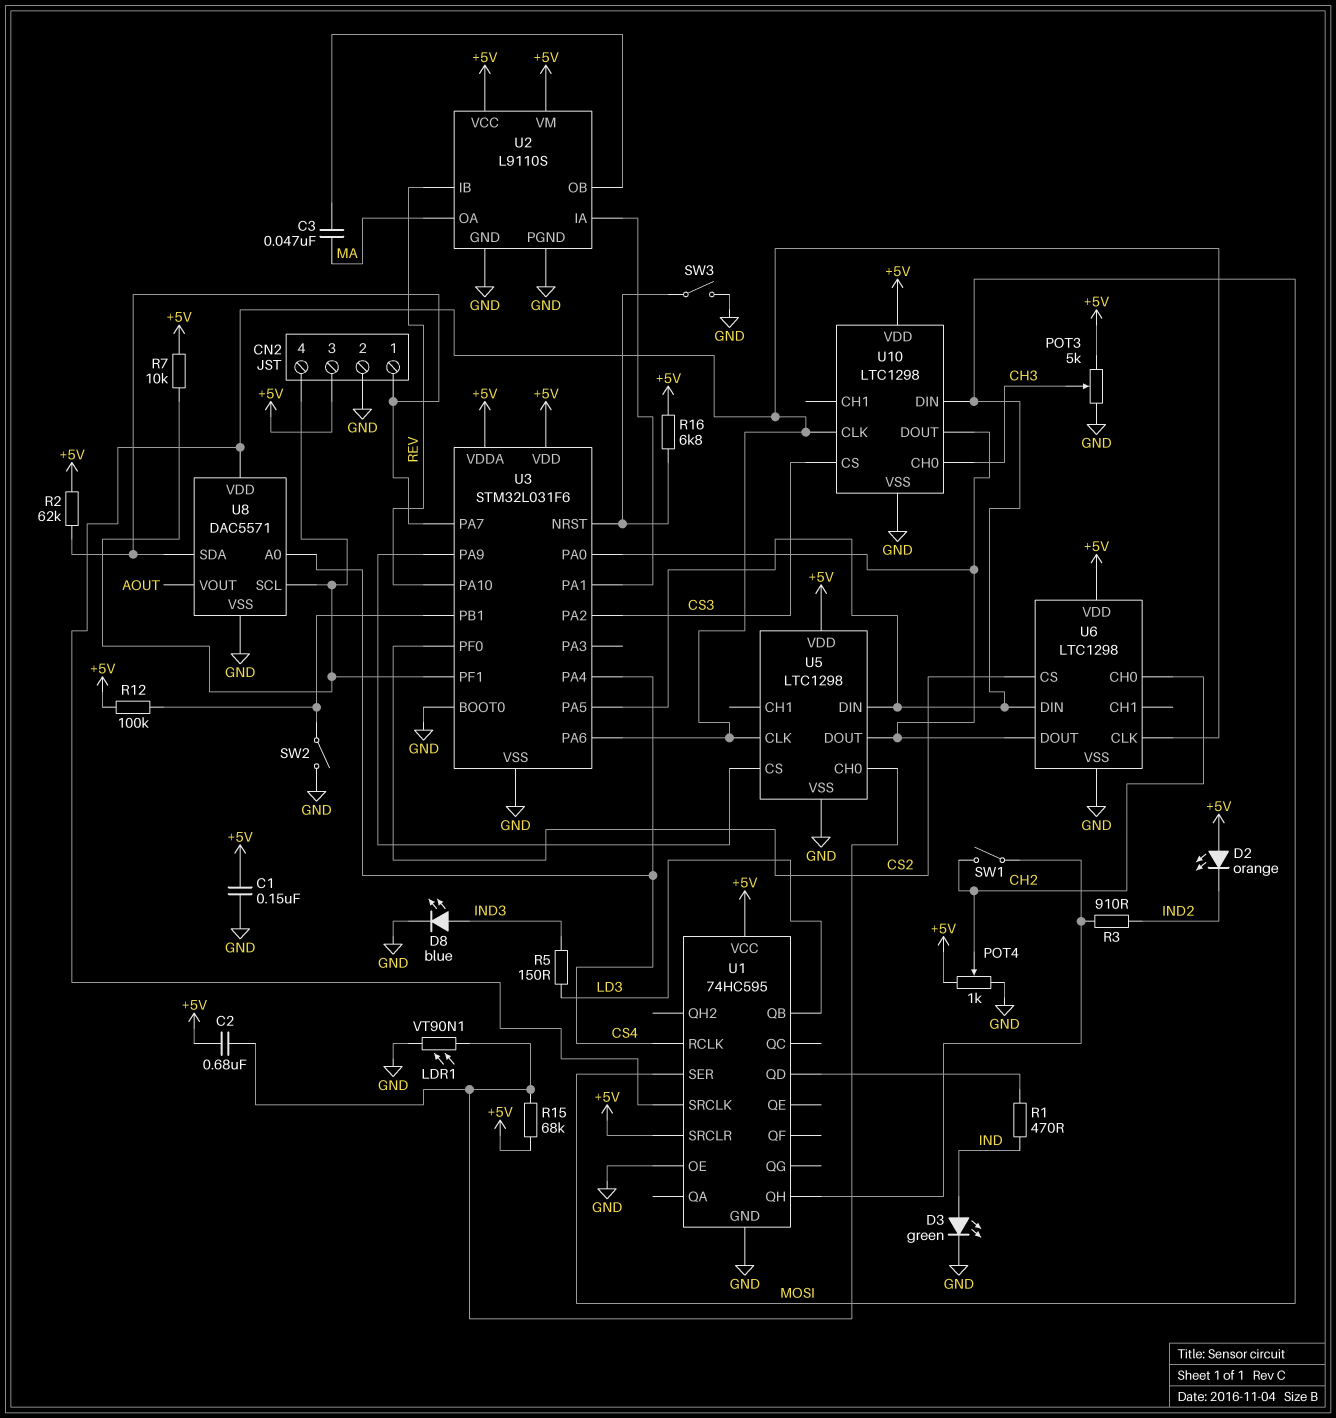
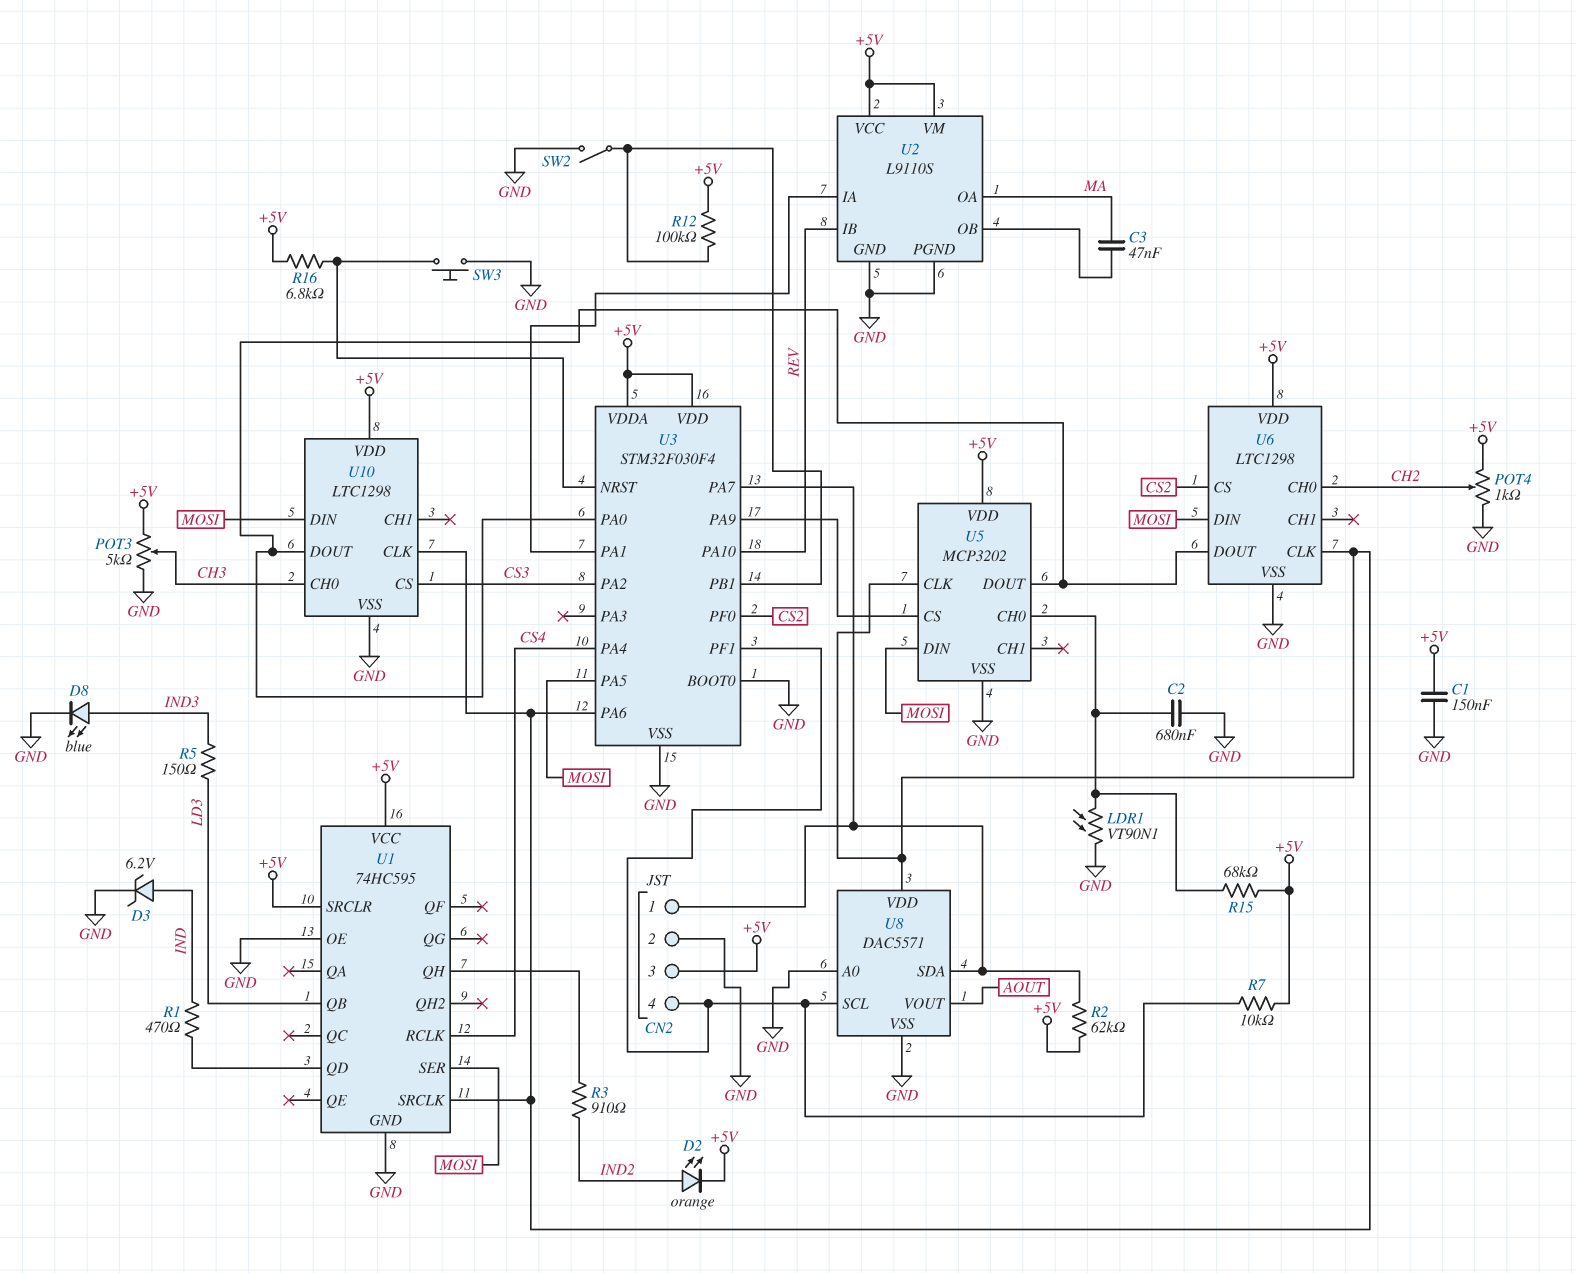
C2: 680nF (+5V, U5/CH0) -> 680nF (GND, U5/CH0)
D2: LED orange (A +5V, K IND2) -> LED orange (A IND2, K +5V)
D3: LED green (A IND, K GND) -> zener 6.2V (A IND, K GND)
SW1: switch (CH2, U1/QH) -> none
SW3: switch (GND, U3/NRST) -> button (GND, U3/NRST)
U3: STM32L031F6 -> STM32F030F4
U5: LTC1298 -> MCP3202
U8 pin A0: CS4 -> GND

